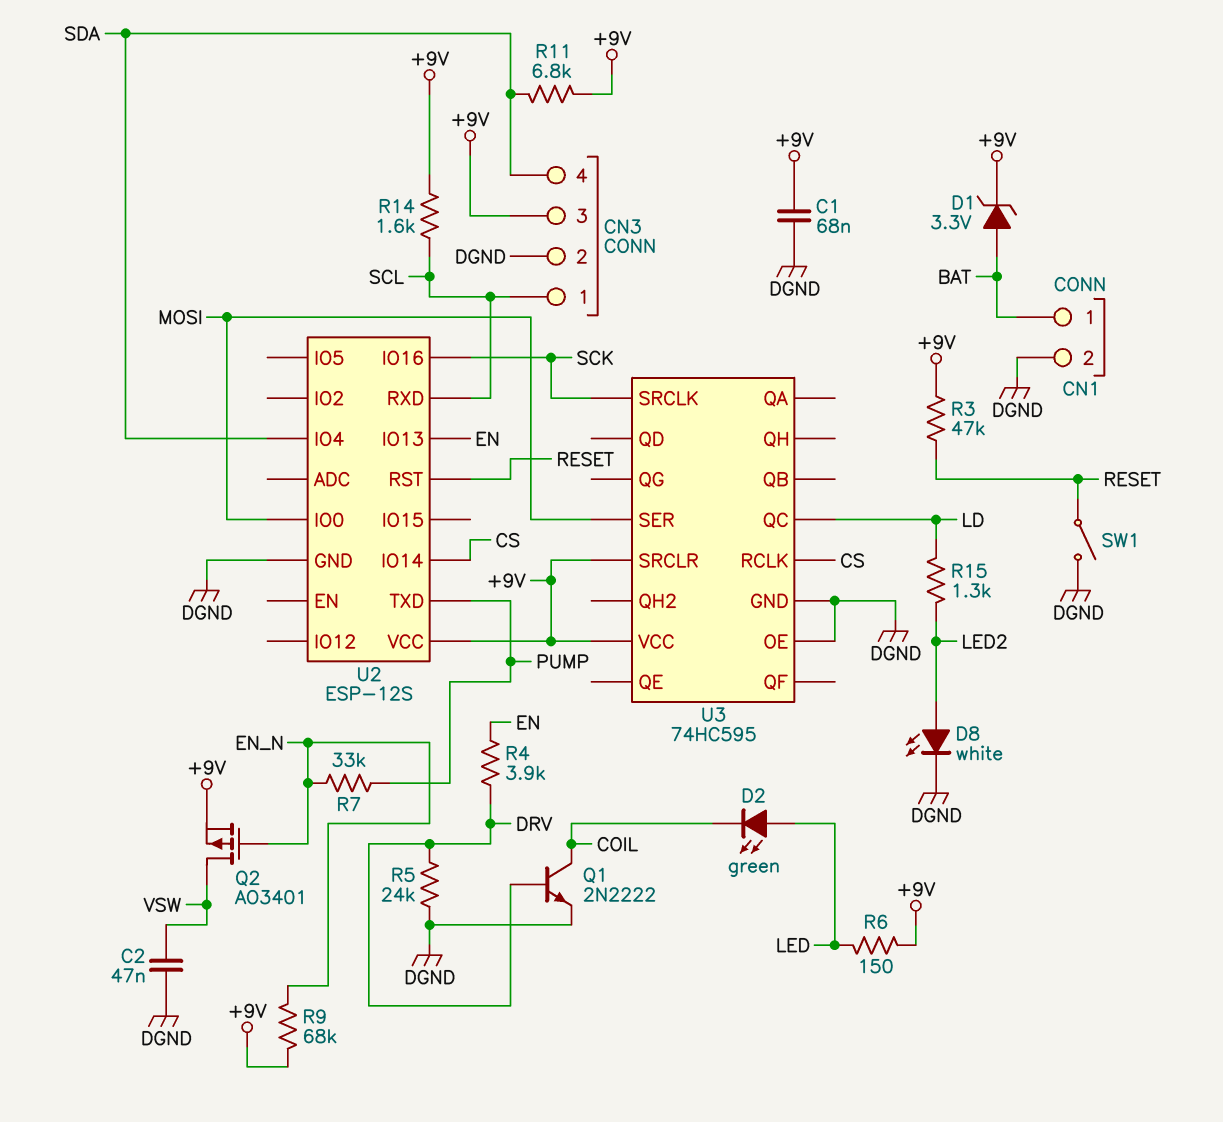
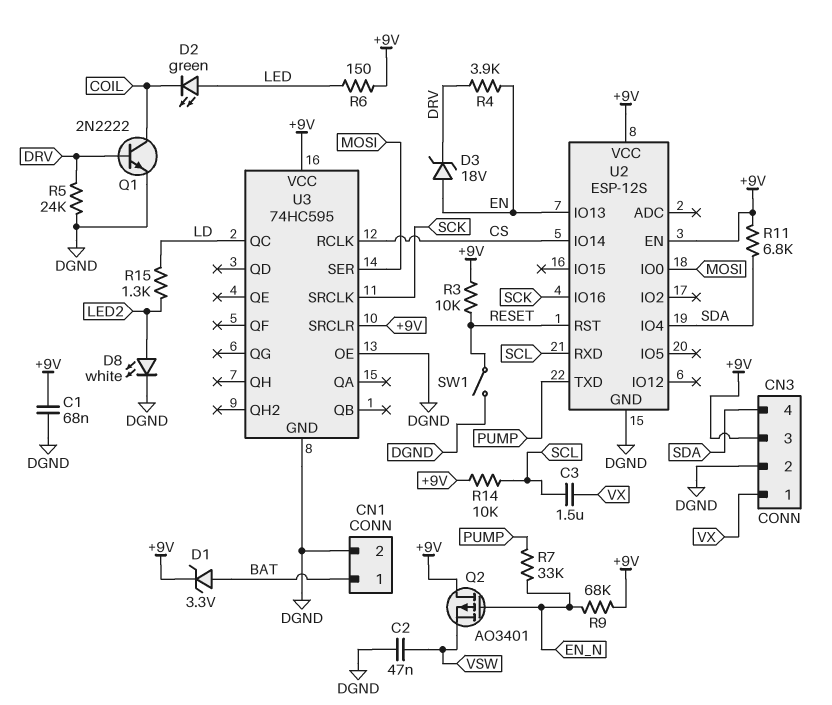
C3: none -> 1.5uF (SCL, VX)
CN3 pin 1: SCL -> VX
D3: none -> zener 18V (A EN, K DRV)
Q2: PMOS AO3401 (G EN_N, D VSW, S +9V) -> PMOS AO3401 (G EN_N, D +9V, S VSW)
R3: 47k (+9V, RESET) -> 10k (+9V, RESET)
R14: 1.6k (+9V, SCL) -> 10k (+9V, SCL)
U2 pin EN: none -> +9V

